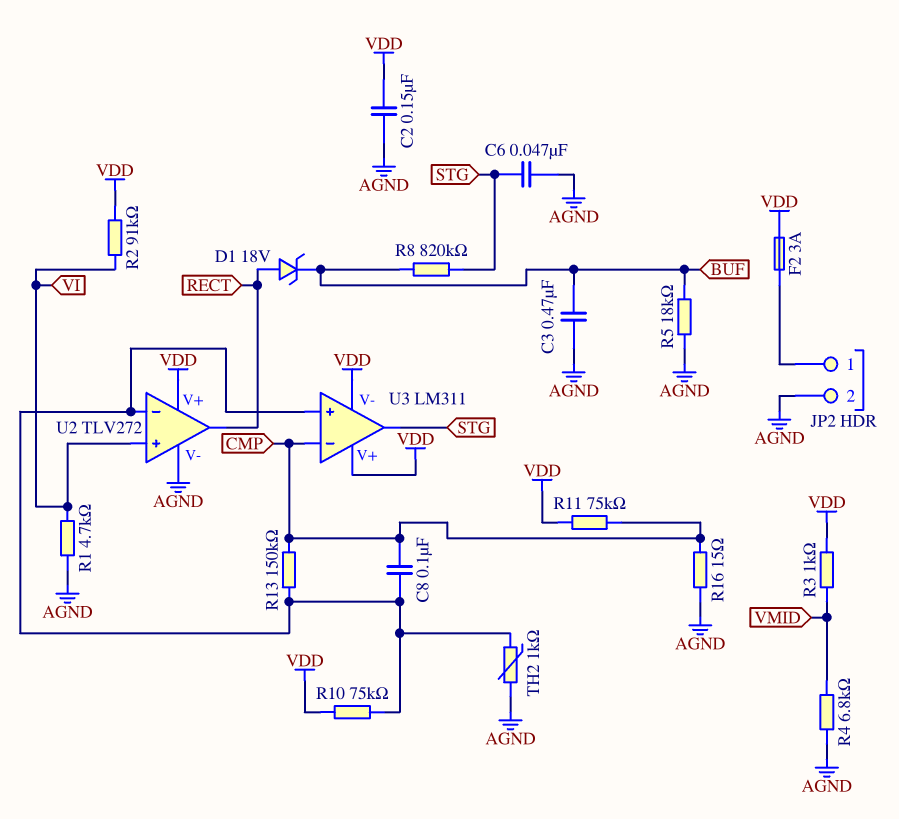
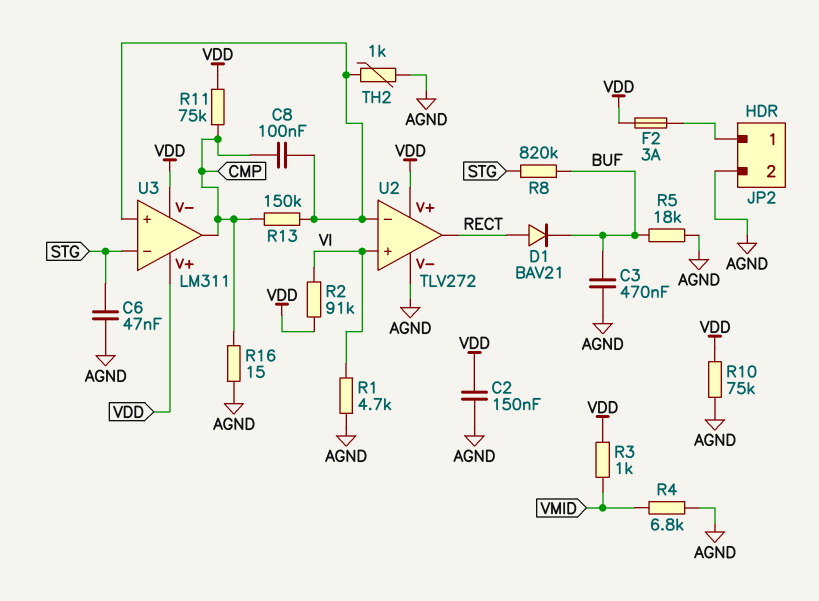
D1: zener 18V (A RECT, K BUF) -> diode BAV21 (A RECT, K BUF)
R10: 75k (U2/in-, VDD) -> 75k (AGND, VDD)
U3 pin in-: CMP -> STG
U3 pin out: STG -> CMP

